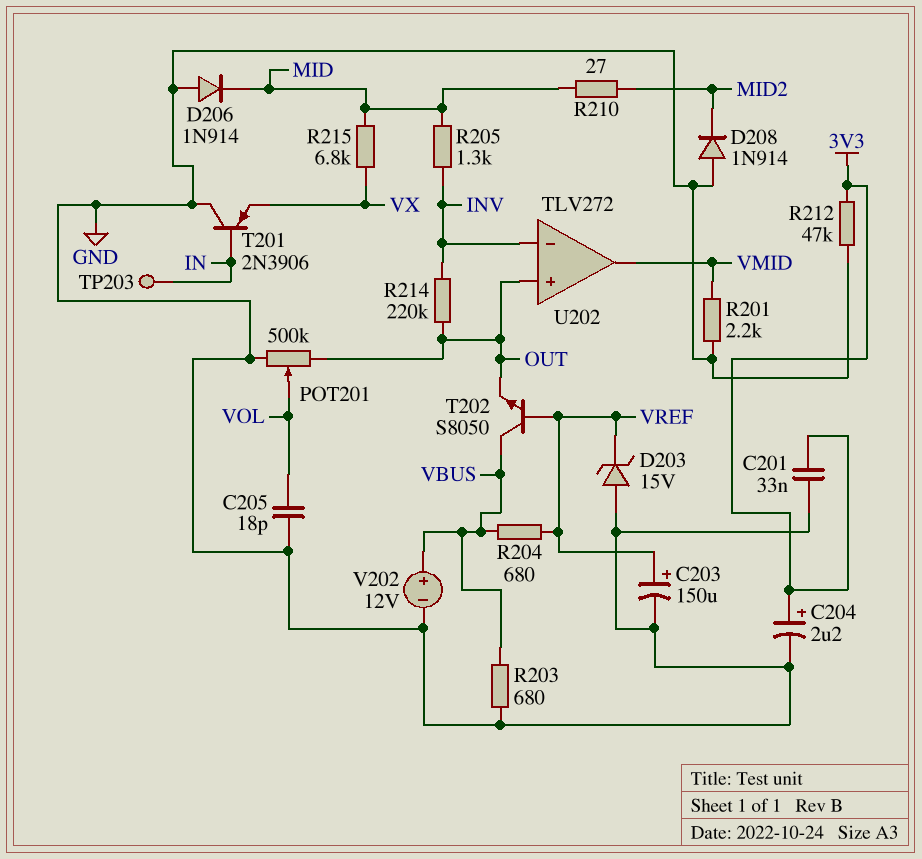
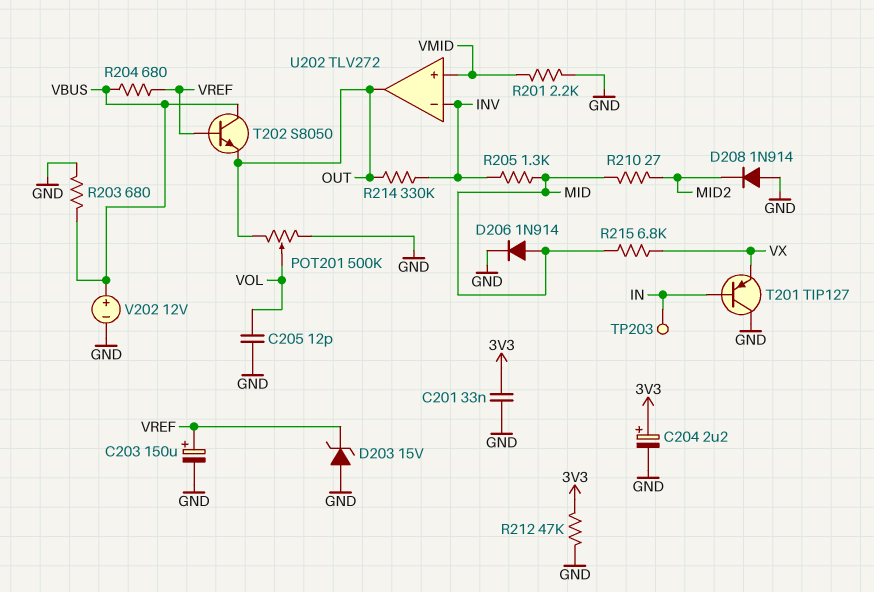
C205: 18pF (GND, VOL) -> 12pF (GND, VOL)
D206: diode 1N914 (A GND, K MID) -> diode 1N914 (A MID, K GND)
R214: 220k (INV, OUT) -> 330k (INV, OUT)
T201: PNP 2N3906 (B IN, C GND, E VX) -> PNP TIP127 (B IN, C GND, E VX)
U202 pin in+: OUT -> VMID
U202 pin out: VMID -> OUT

